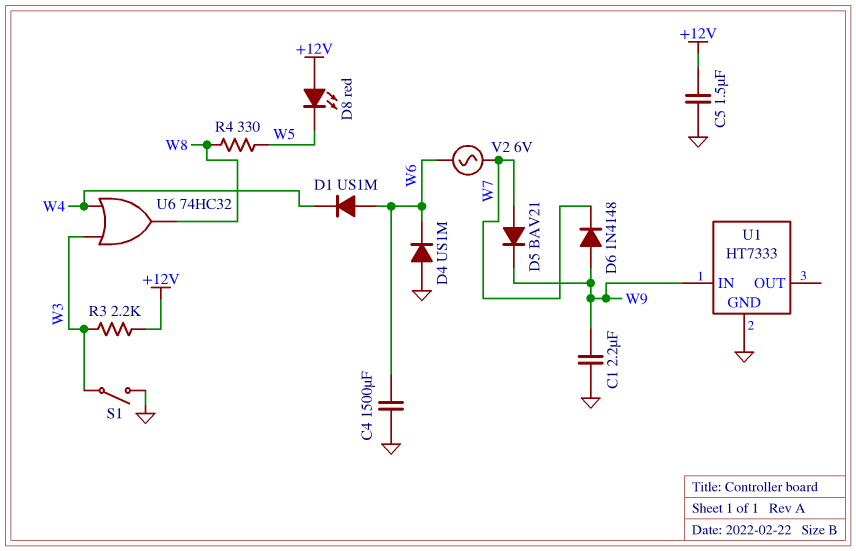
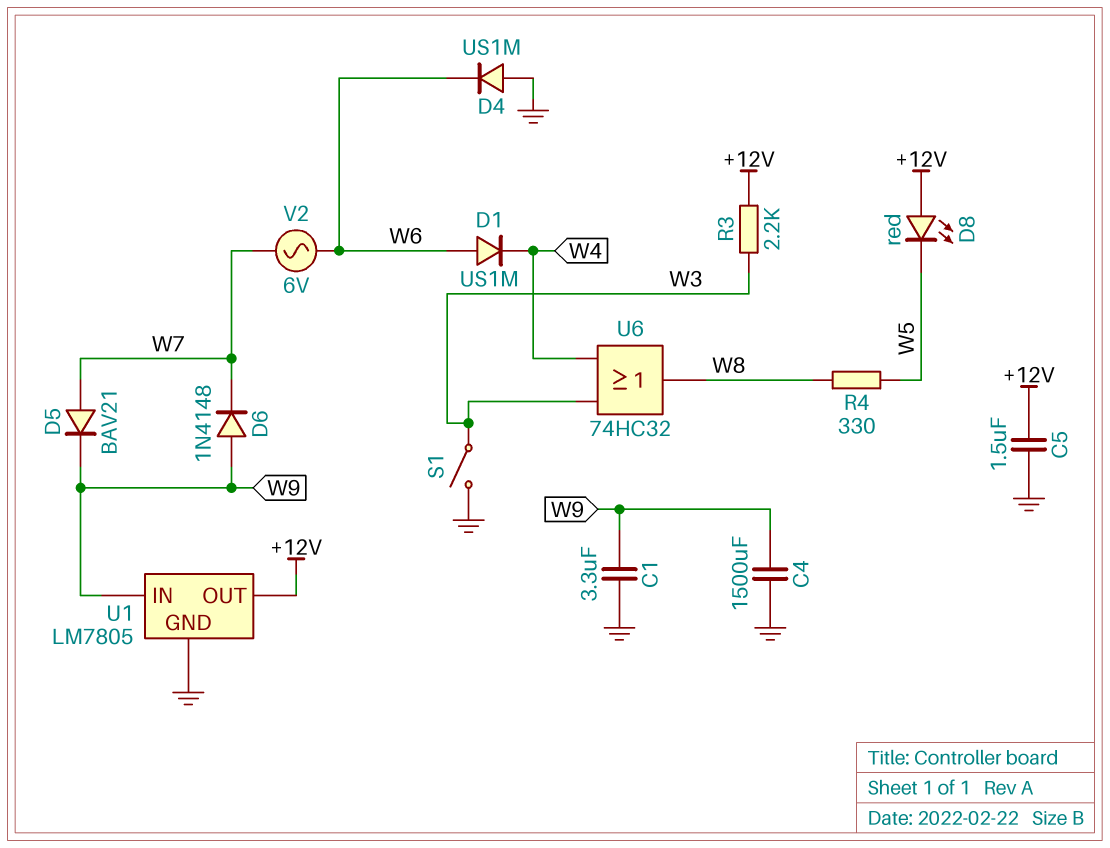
C1: 2.2uF (GND, W9) -> 3.3uF (GND, W9)
C4: 1500uF (GND, W6) -> 1500uF (GND, W9)
U1: HT7333 -> LM7805
U1 pin OUT: none -> +12V

